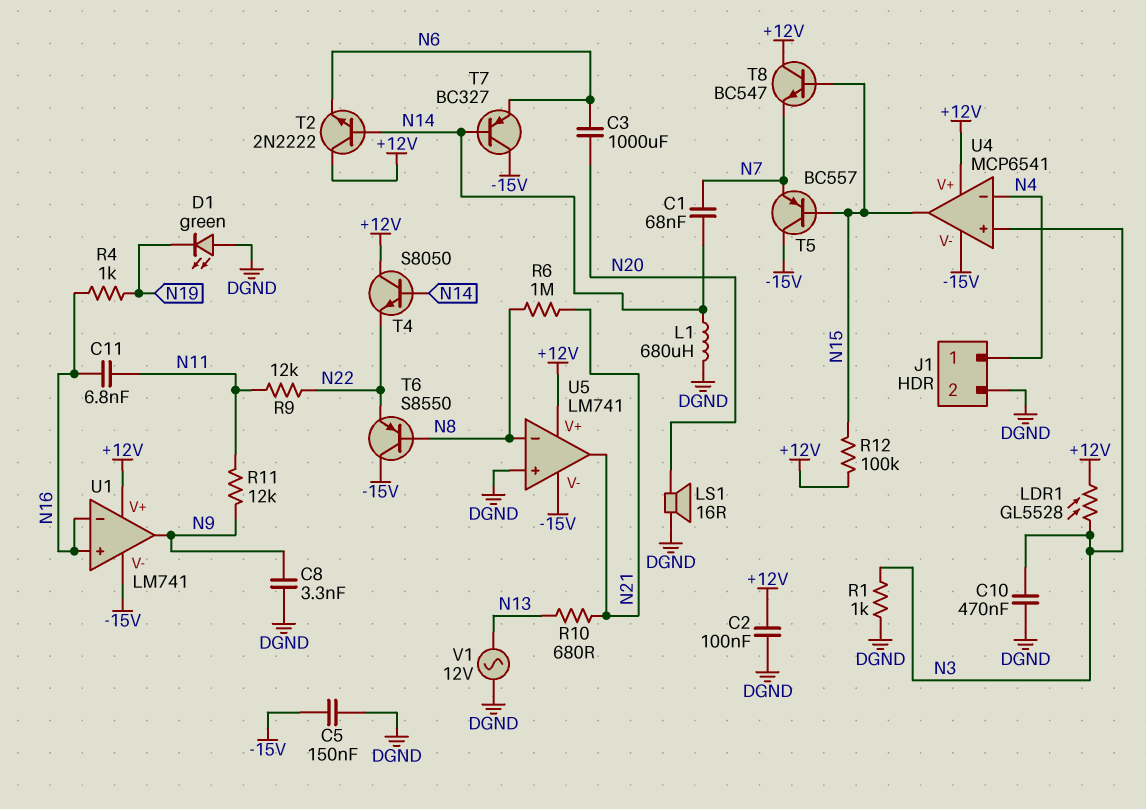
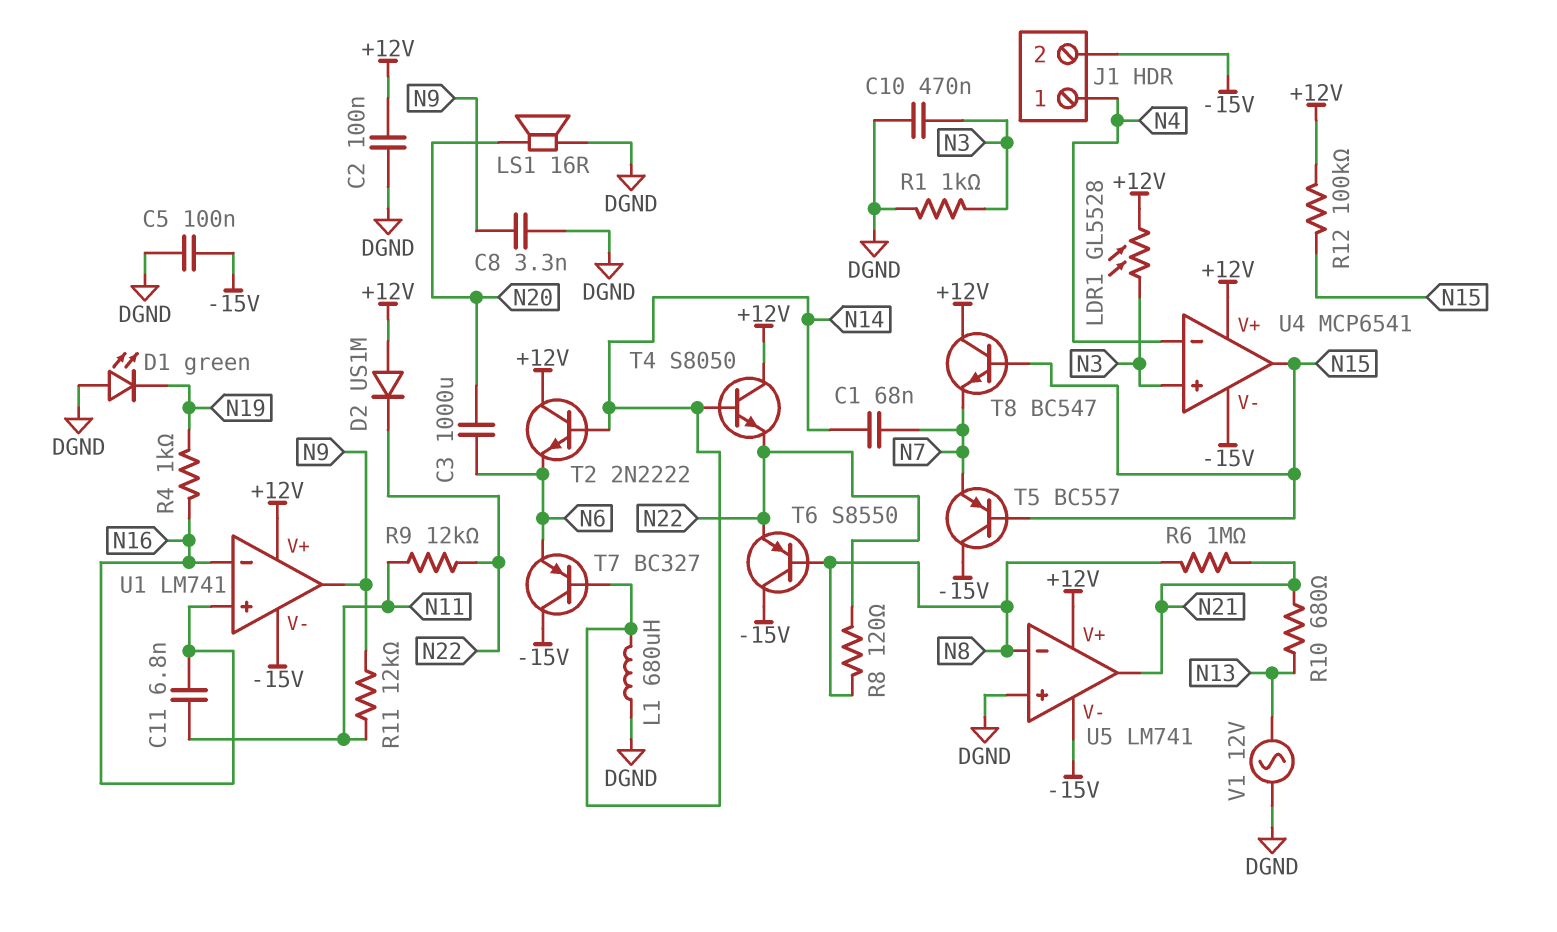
C5: 150nF (-15V, DGND) -> 100nF (-15V, DGND)
D2: none -> diode US1M (A +12V, K N22)
J1 pin 2: DGND -> -15V
R8: none -> 120 (N8, N22)

